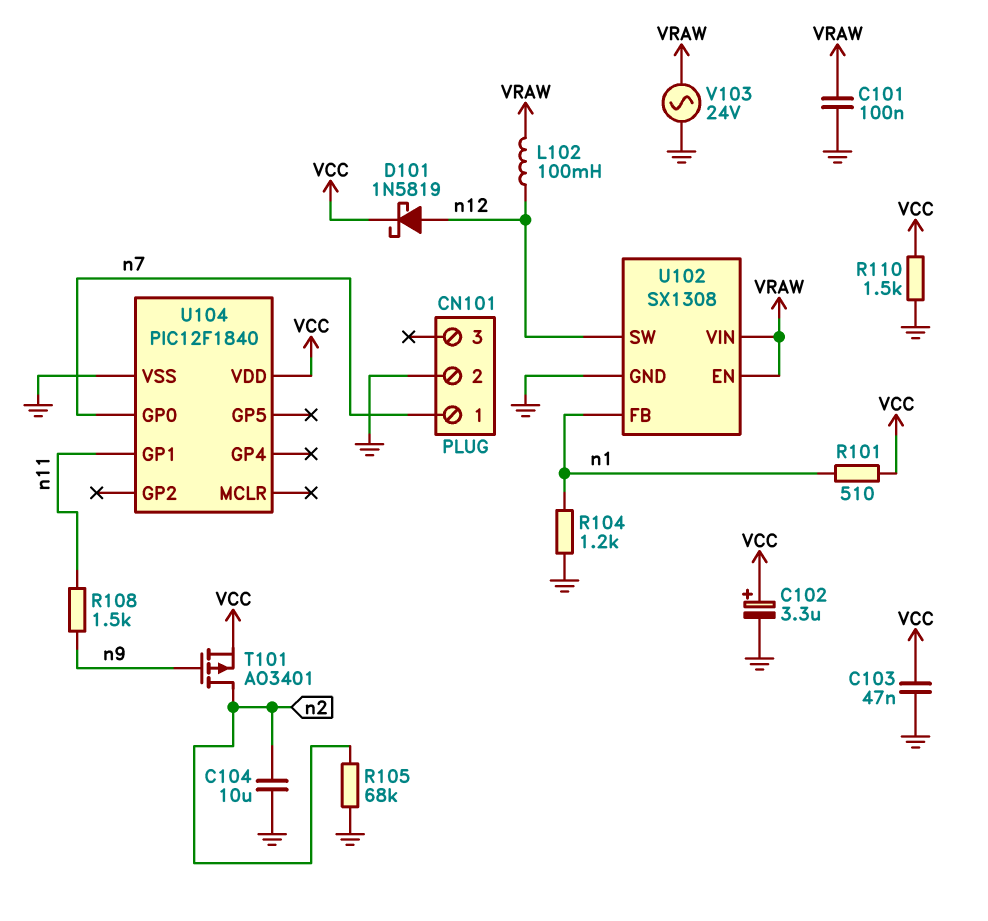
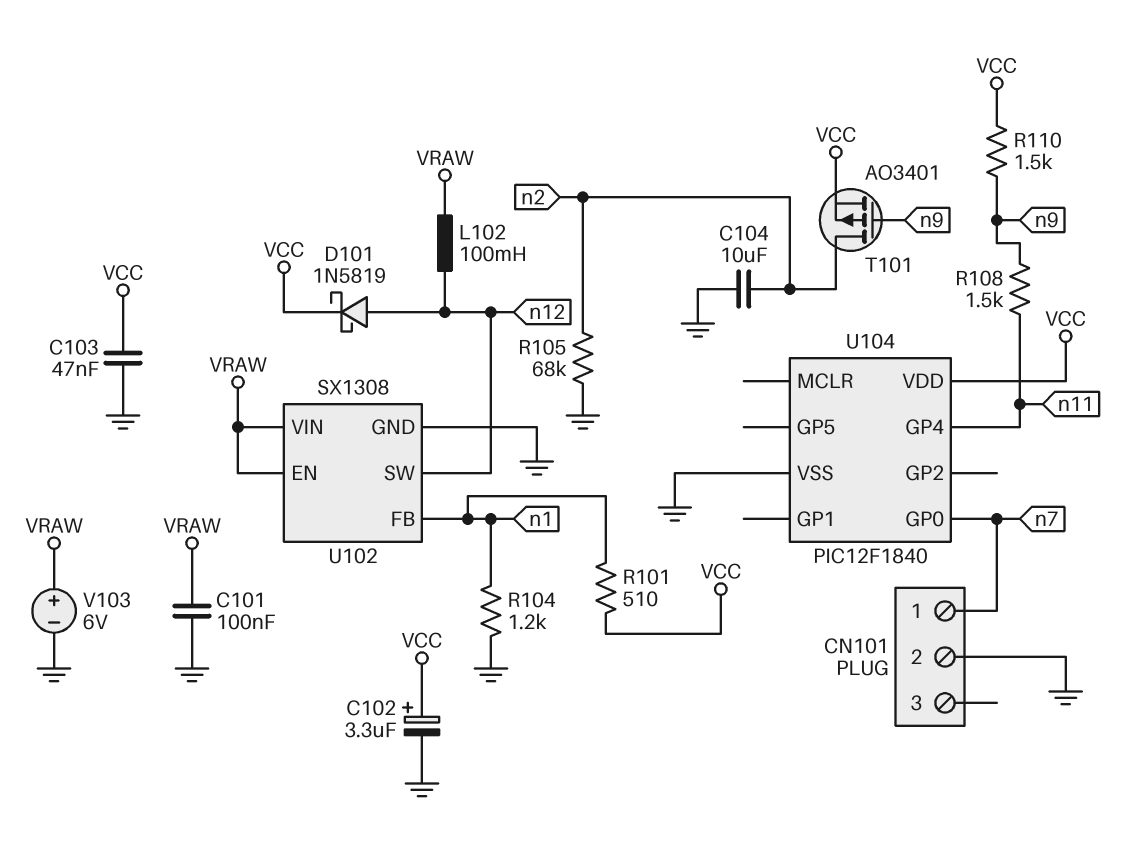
R110: 1.5k (GND, VCC) -> 1.5k (VCC, n9)
U104 pin GP1: n11 -> none
U104 pin GP4: none -> n11
V103: AC 24V (GND, VRAW) -> 6V (plus VRAW, minus GND)

